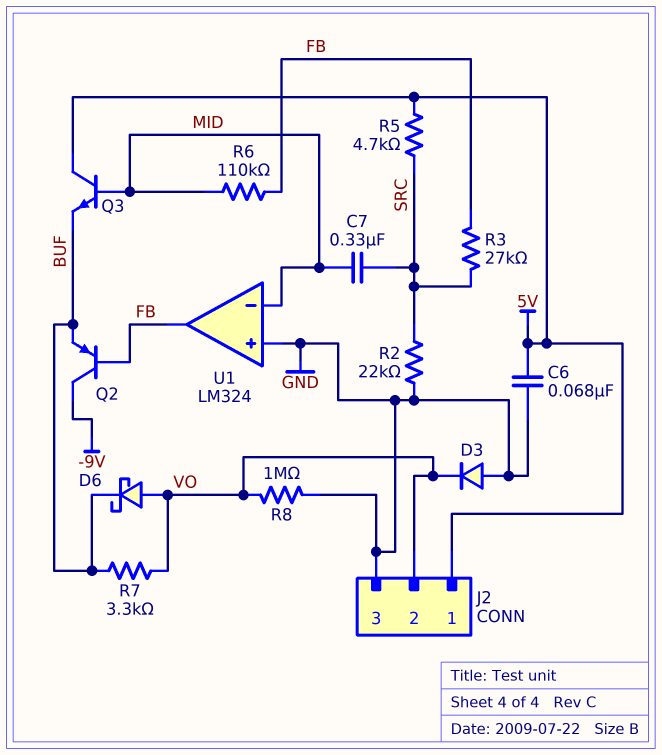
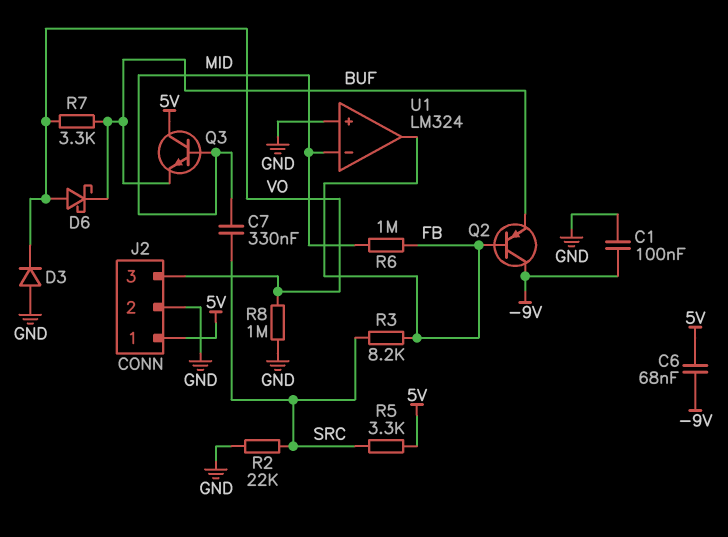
C1: none -> 100nF (-9V, GND)
C6: 68nF (5V, GND) -> 68nF (-9V, 5V)
J2 pin 2: VO -> GND
J2 pin 3: GND -> VO
R3: 27k (FB, SRC) -> 8.2k (FB, SRC)
R5: 4.7k (5V, SRC) -> 3.3k (5V, SRC)
R6: 110k (FB, MID) -> 1M (FB, MID)

